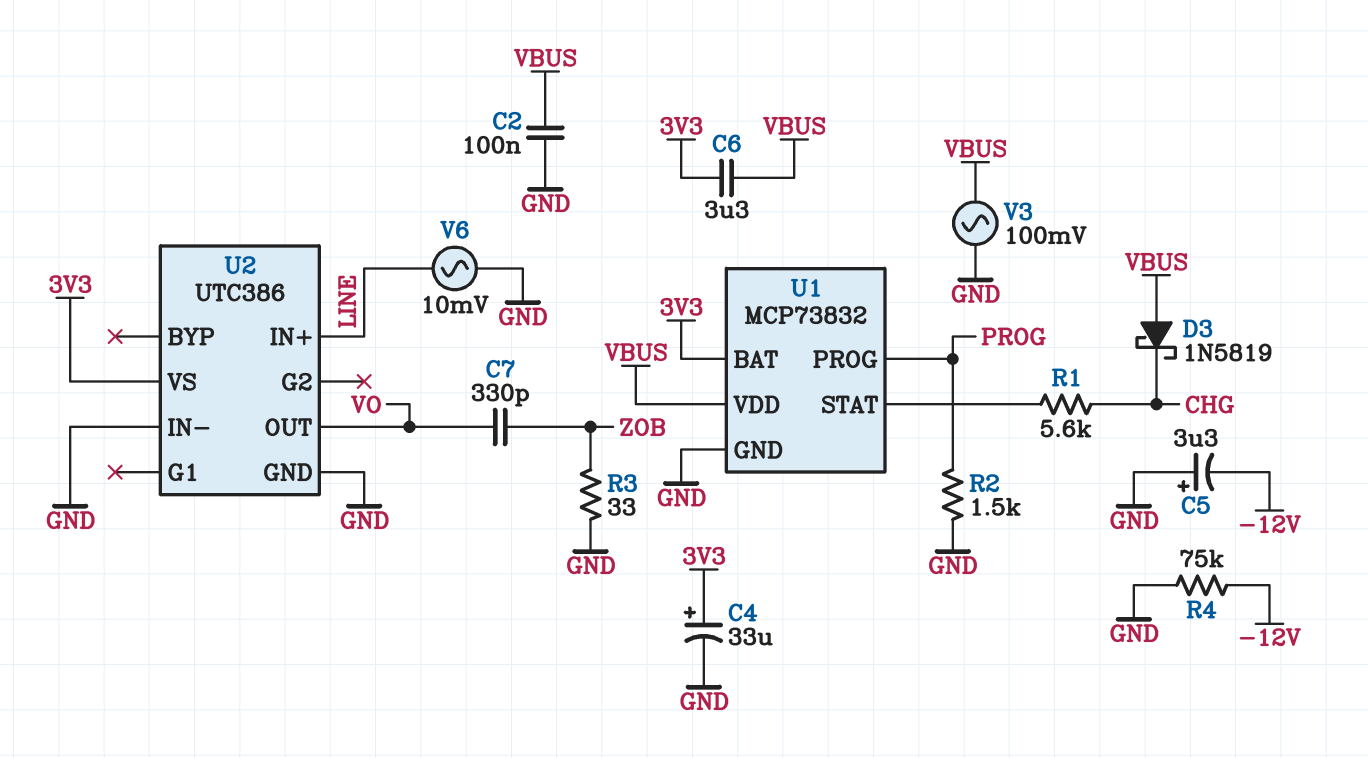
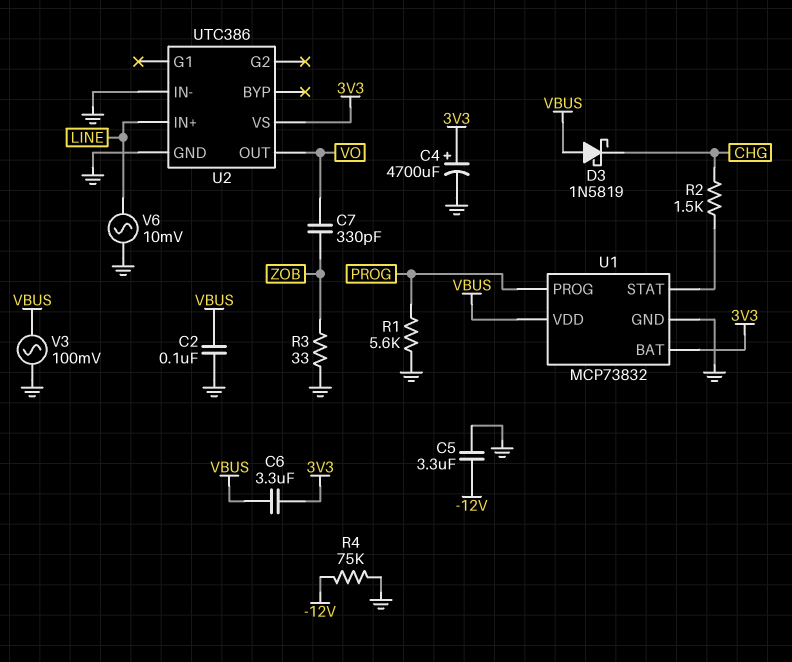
C4: 33uF (plus 3V3, minus GND) -> 4700uF (plus 3V3, minus GND)
C5: 3.3uF (plus GND, minus -12V) -> 3.3uF (-12V, GND)
R1: 5.6k (CHG, U1/STAT) -> 5.6k (GND, PROG)
R2: 1.5k (GND, PROG) -> 1.5k (CHG, U1/STAT)

